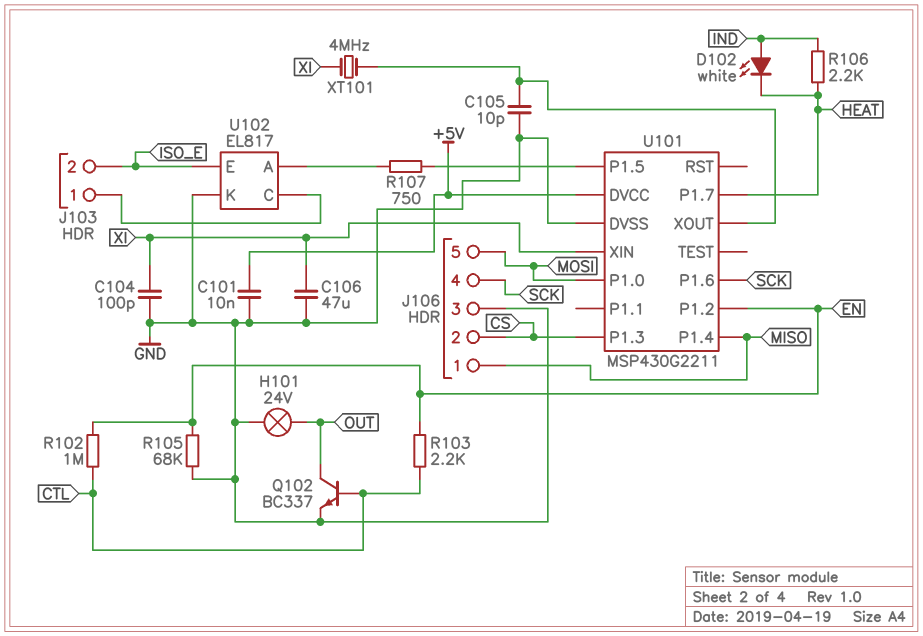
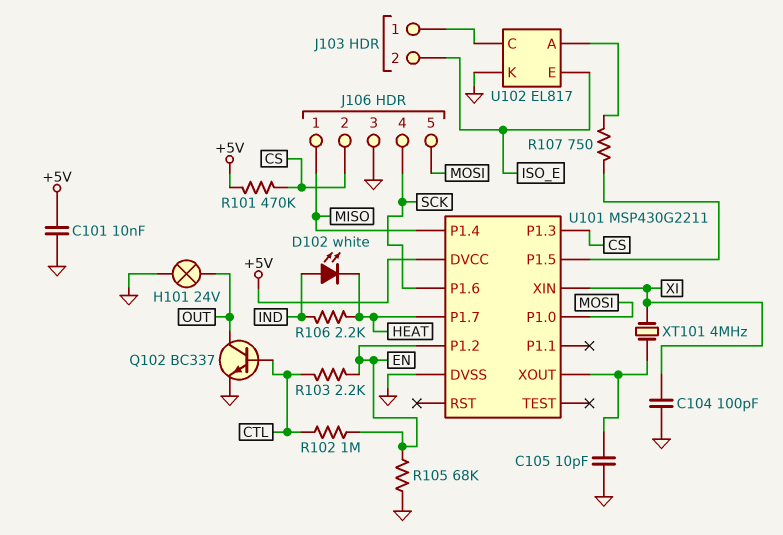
C106: 47uF (GND, XI) -> none
R101: none -> 470k (+5V, CS)

